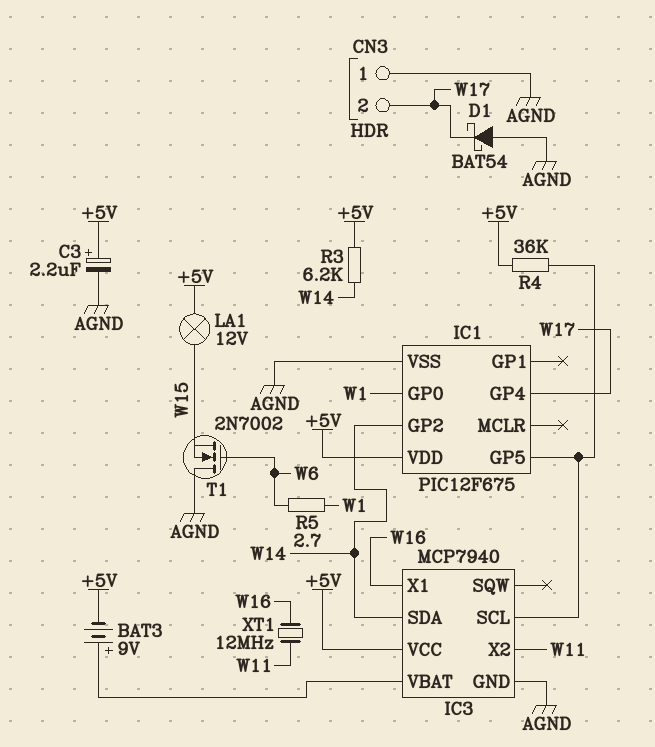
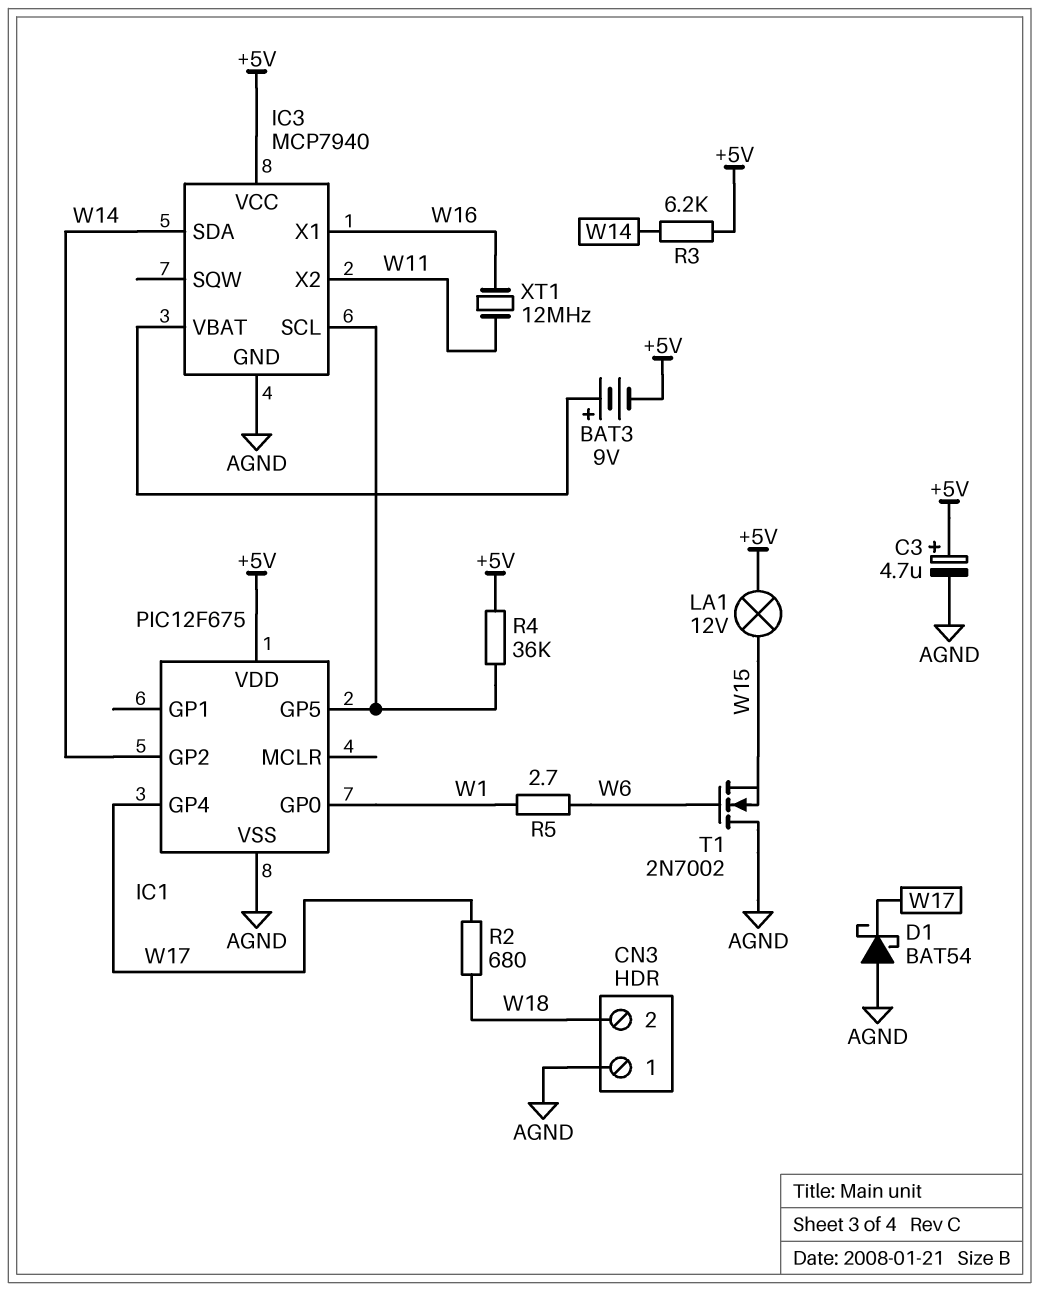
C3: 2.2uF (plus +5V, minus AGND) -> 4.7uF (plus +5V, minus AGND)
CN3 pin 2: W17 -> W18
R2: none -> 680 (W17, W18)

